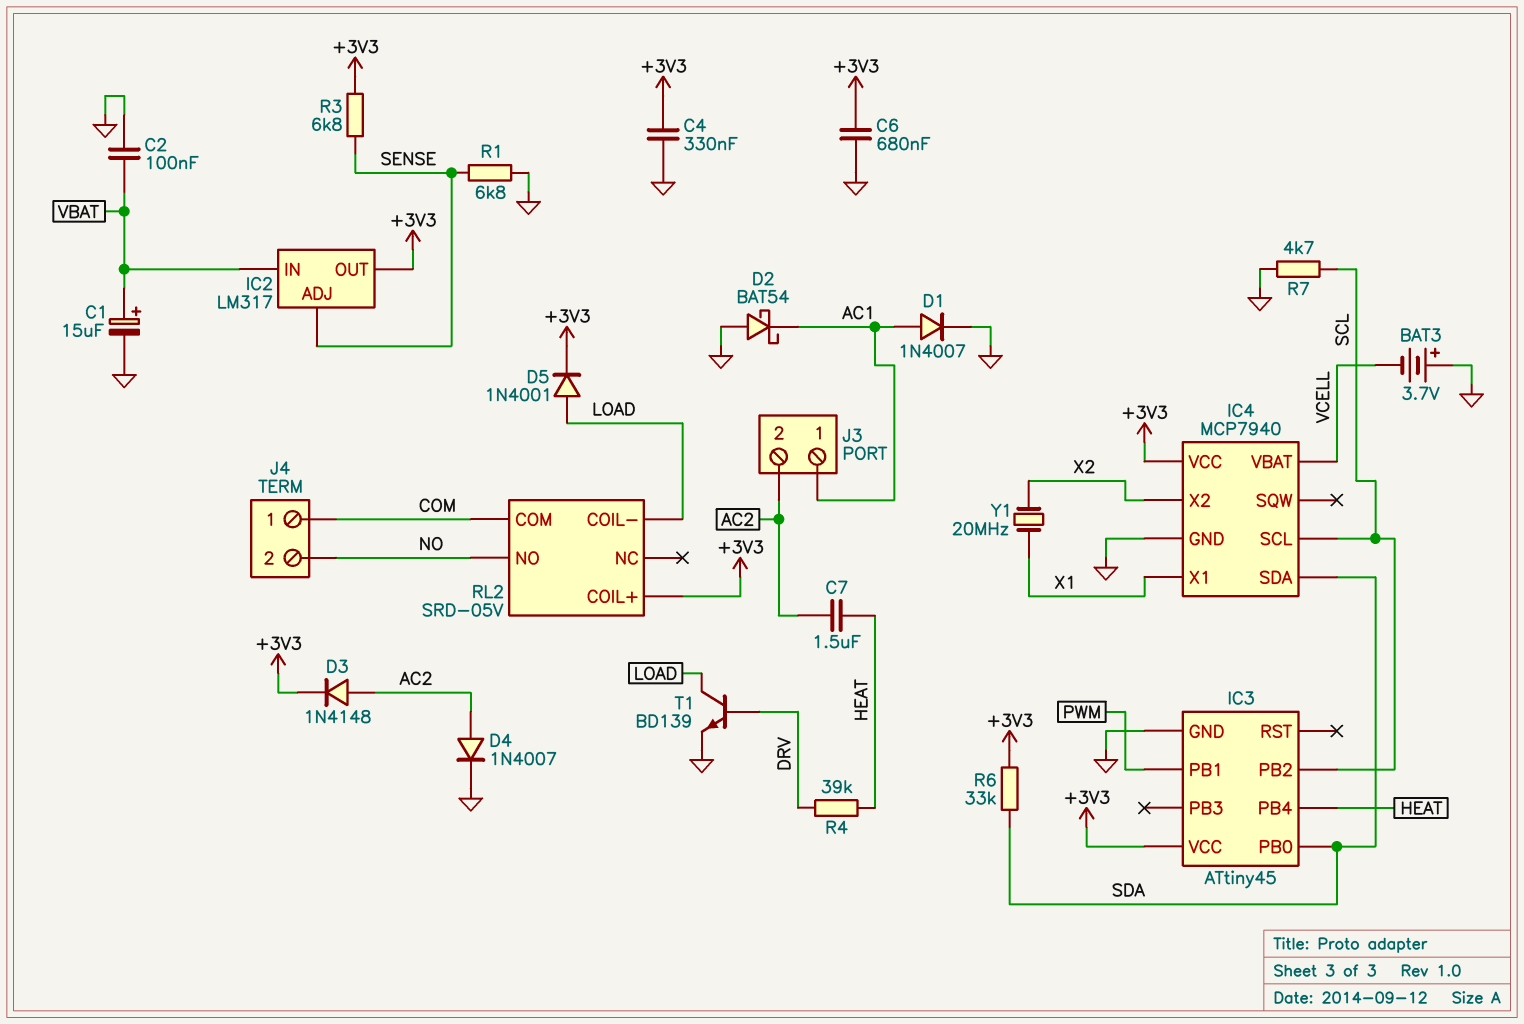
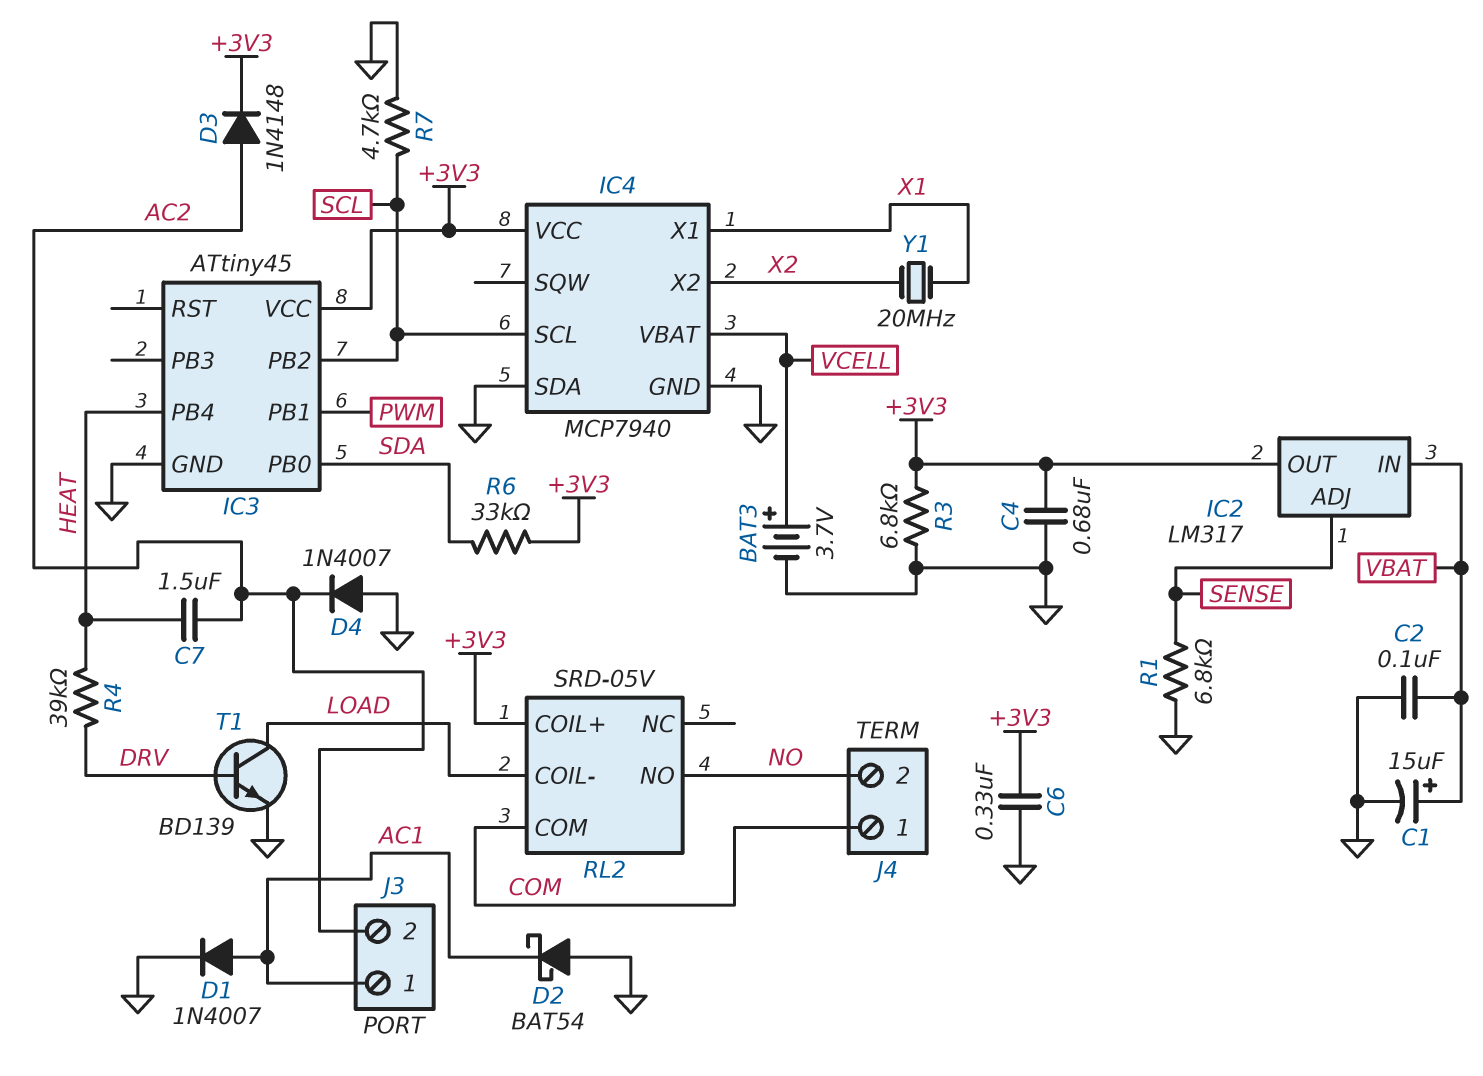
BAT3: 3.7V (plus GND, minus VCELL) -> 3.7V (plus VCELL, minus GND)
C4: 330nF (+3V3, GND) -> 680nF (+3V3, GND)
C6: 680nF (+3V3, GND) -> 330nF (+3V3, GND)
D4: diode 1N4007 (A AC2, K GND) -> diode 1N4007 (A GND, K AC2)
D5: diode 1N4001 (A LOAD, K +3V3) -> none
IC4 pin SDA: SDA -> GND
R3: 6.8k (+3V3, SENSE) -> 6.8k (+3V3, GND)

